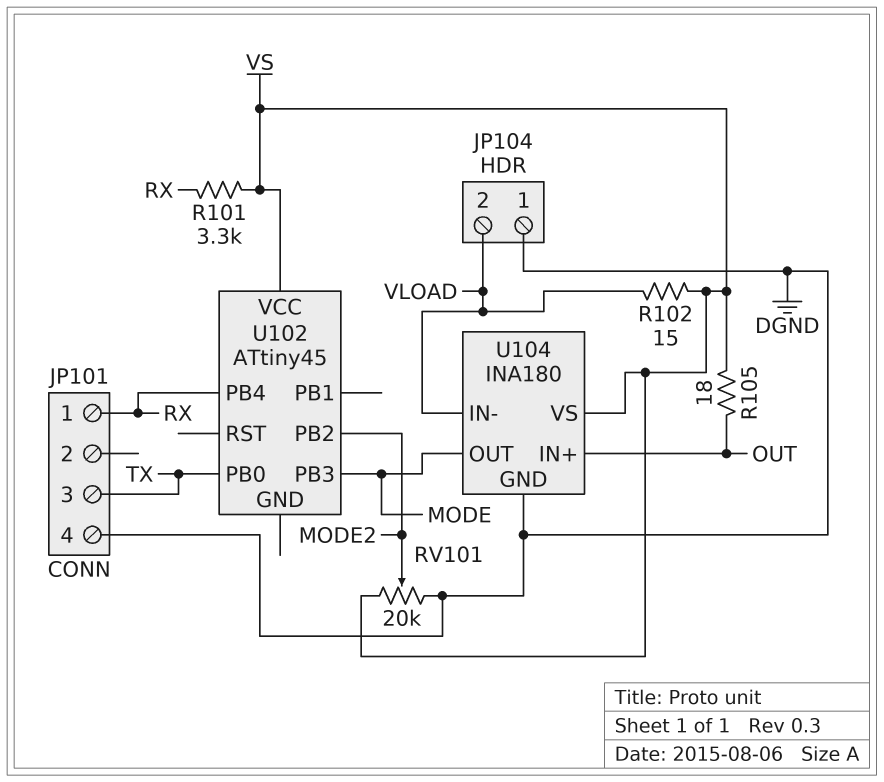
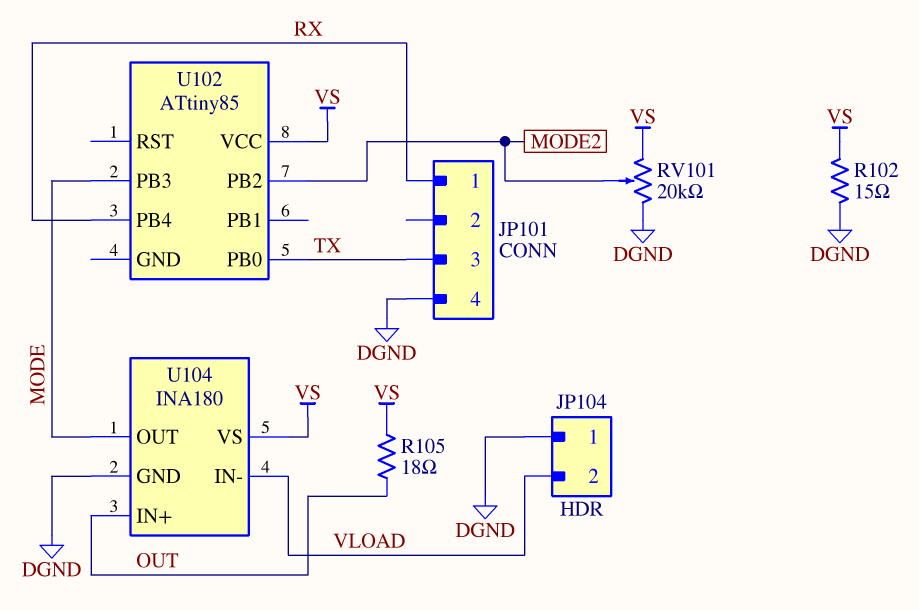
R101: 3.3k (RX, VS) -> none
R102: 15 (VLOAD, VS) -> 15 (DGND, VS)
U102: ATtiny45 -> ATtiny85

